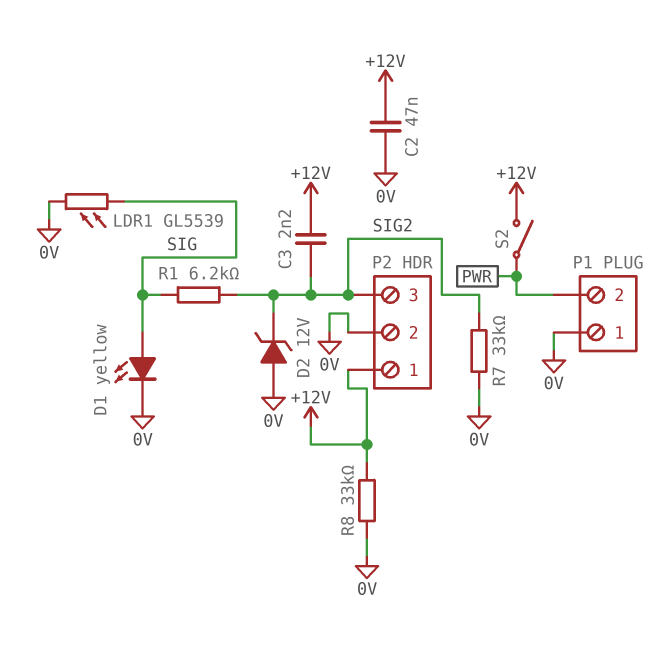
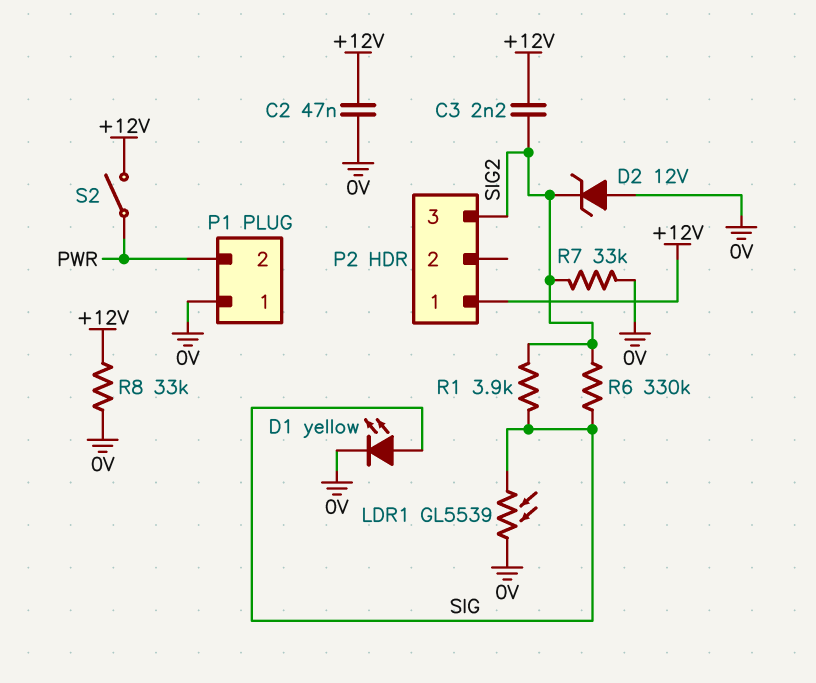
P2 pin 2: 0V -> none
R1: 6.2k (SIG, SIG2) -> 3.9k (SIG, SIG2)
R6: none -> 330k (SIG, SIG2)

